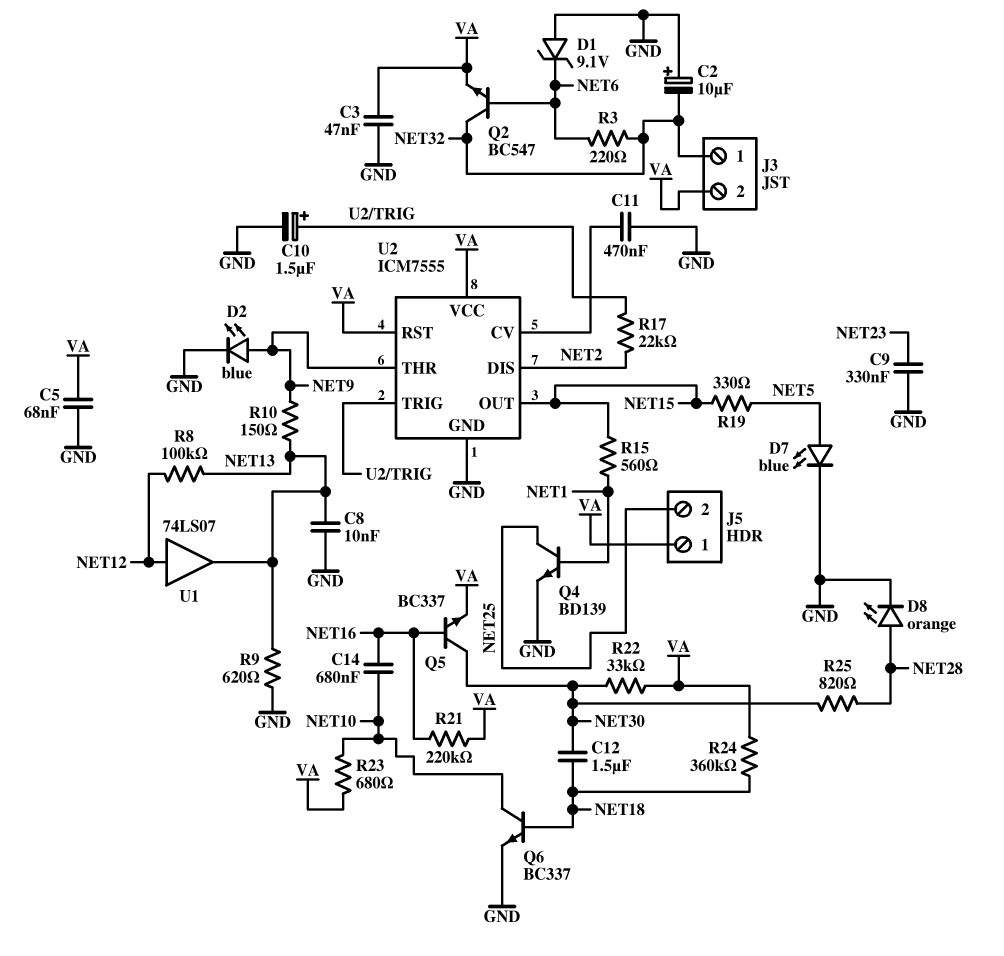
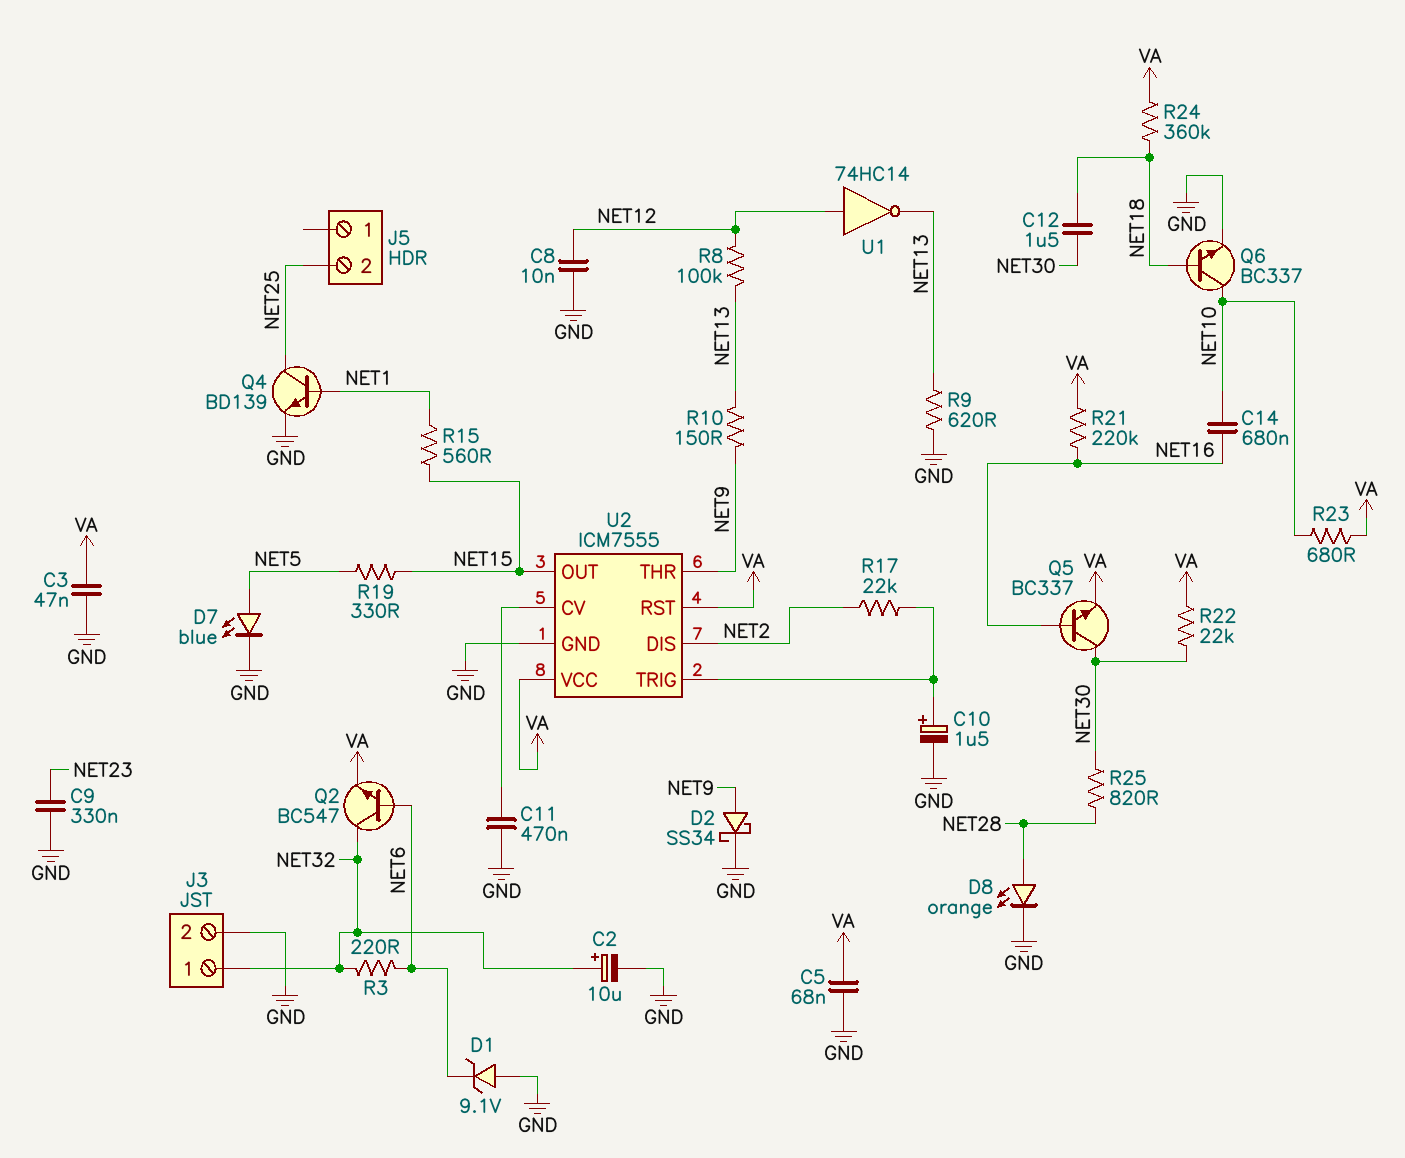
C2: 10uF (plus GND, minus NET32) -> 10uF (plus NET32, minus GND)
C8: 10nF (GND, NET13) -> 10nF (GND, NET12)
D2: LED blue (A NET9, K GND) -> schottky SS34 (A NET9, K GND)
J3 pin 2: VA -> GND
J5 pin 1: VA -> none
R22: 33k (NET30, VA) -> 22k (NET30, VA)
U1: buffer 74LS07 (in NET12, out NET13) -> NOT 74HC14 (in NET12, out NET13)

